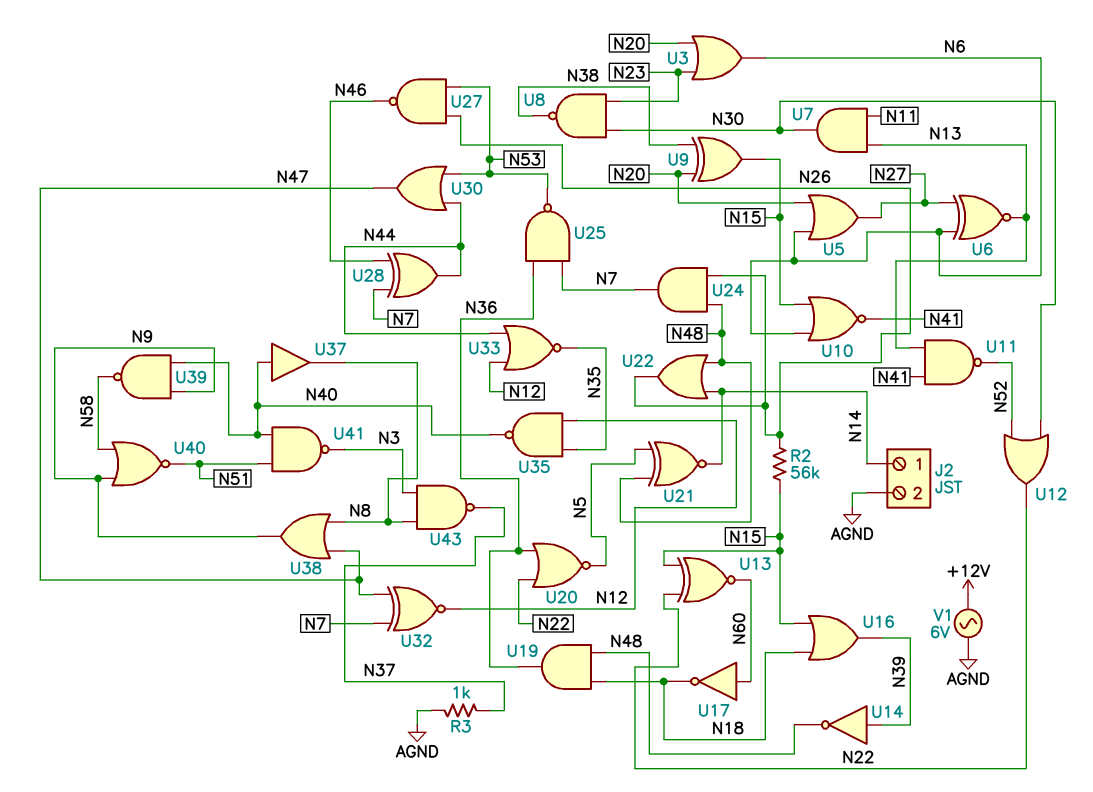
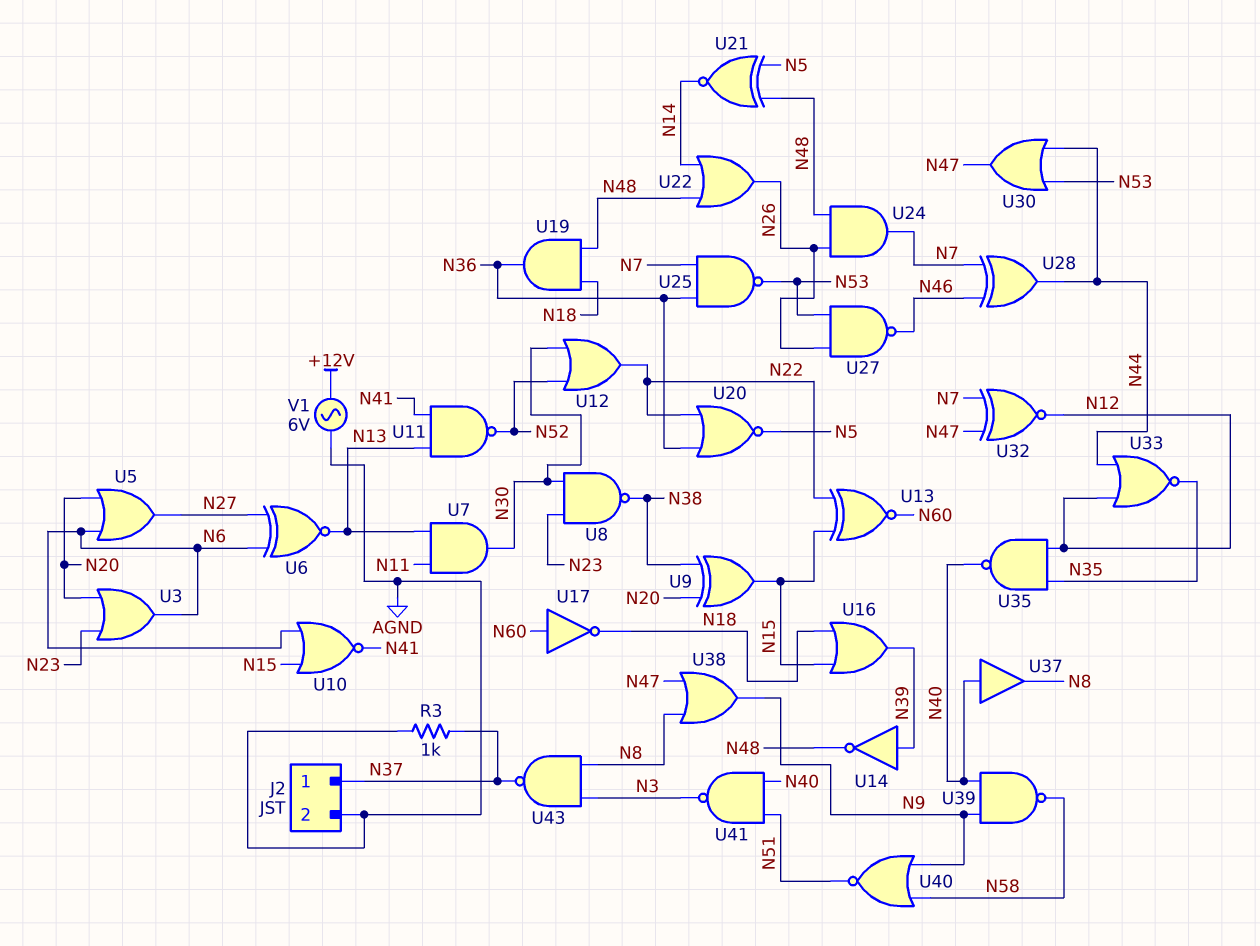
J2 pin 1: N14 -> N37
R2: 56k (N15, N26) -> none

